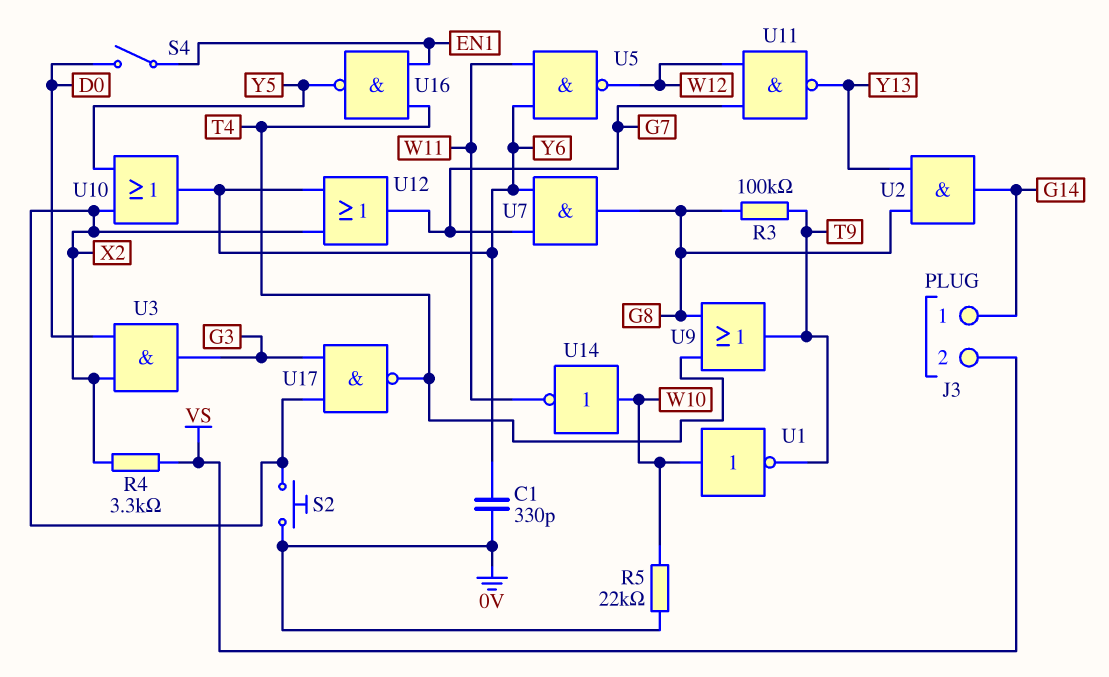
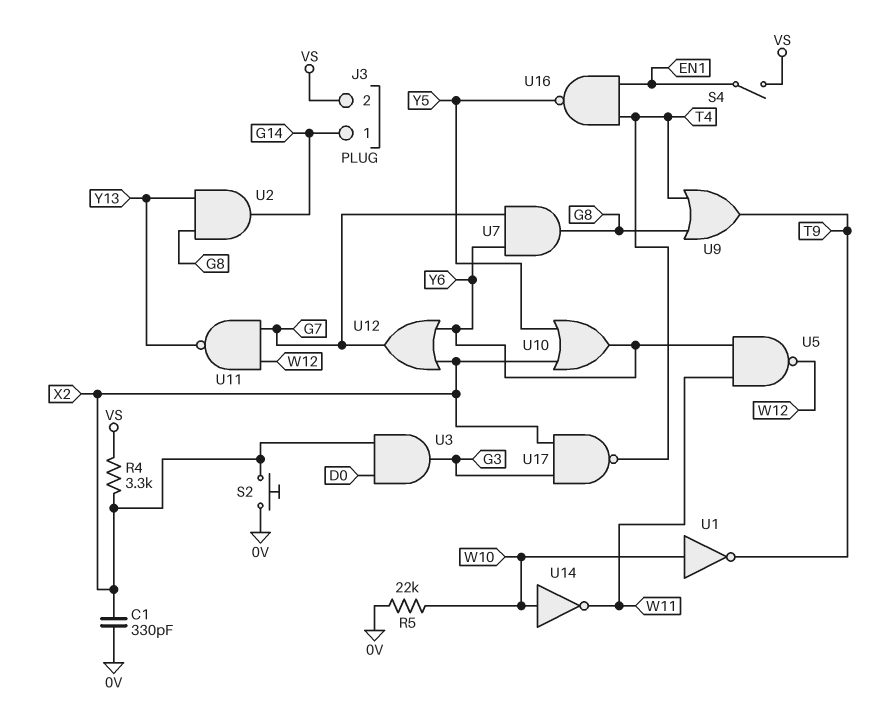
C1: 330pF (0V, Y6) -> 330pF (0V, X2)
R3: 100k (G8, T9) -> none
S4: switch (D0, EN1) -> switch (EN1, VS)

